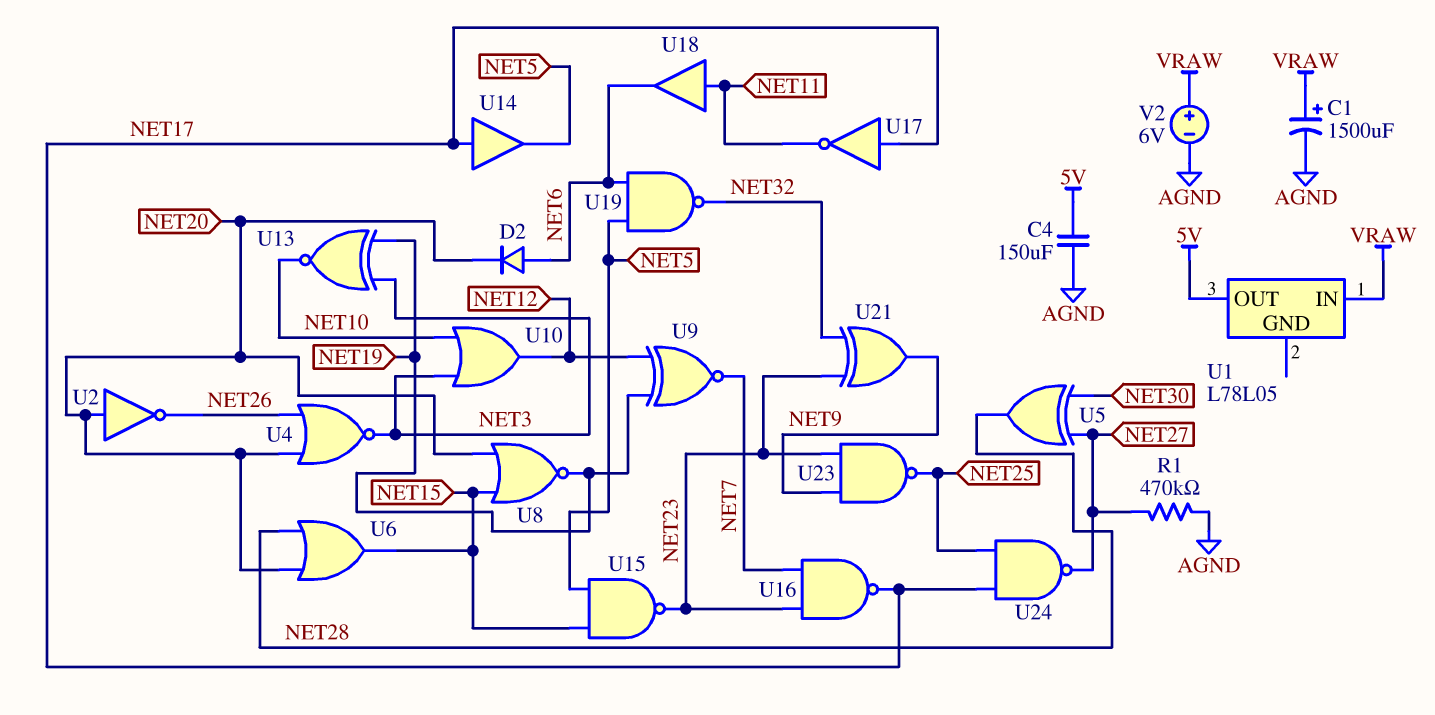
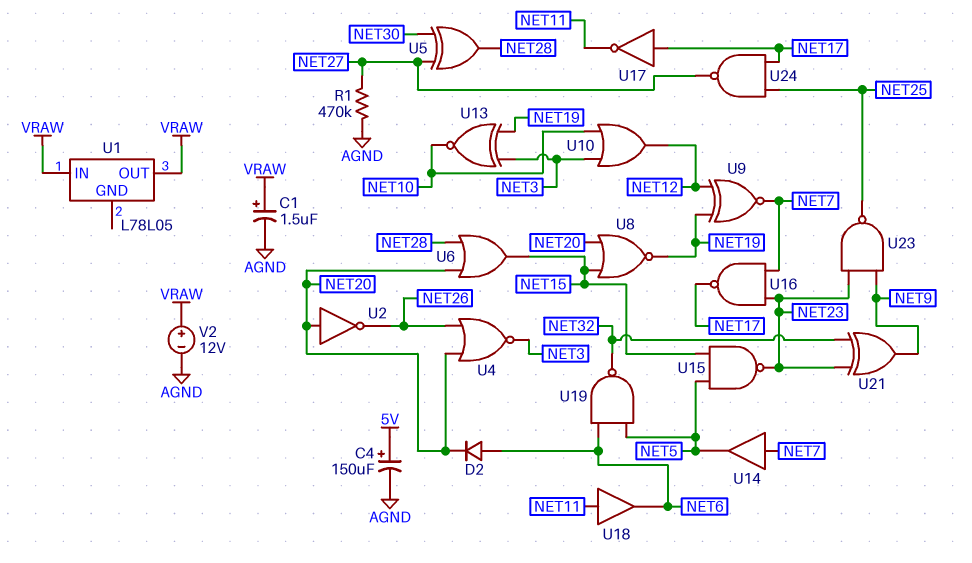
C1: 1500uF (plus VRAW, minus AGND) -> 1.5uF (plus VRAW, minus AGND)
C4: 150uF (5V, AGND) -> 150uF (plus 5V, minus AGND)
U1 pin OUT: 5V -> VRAW
U14: buffer (in NET17, out NET5) -> buffer (in NET7, out NET5)
V2: 6V (plus VRAW, minus AGND) -> 12V (plus VRAW, minus AGND)

